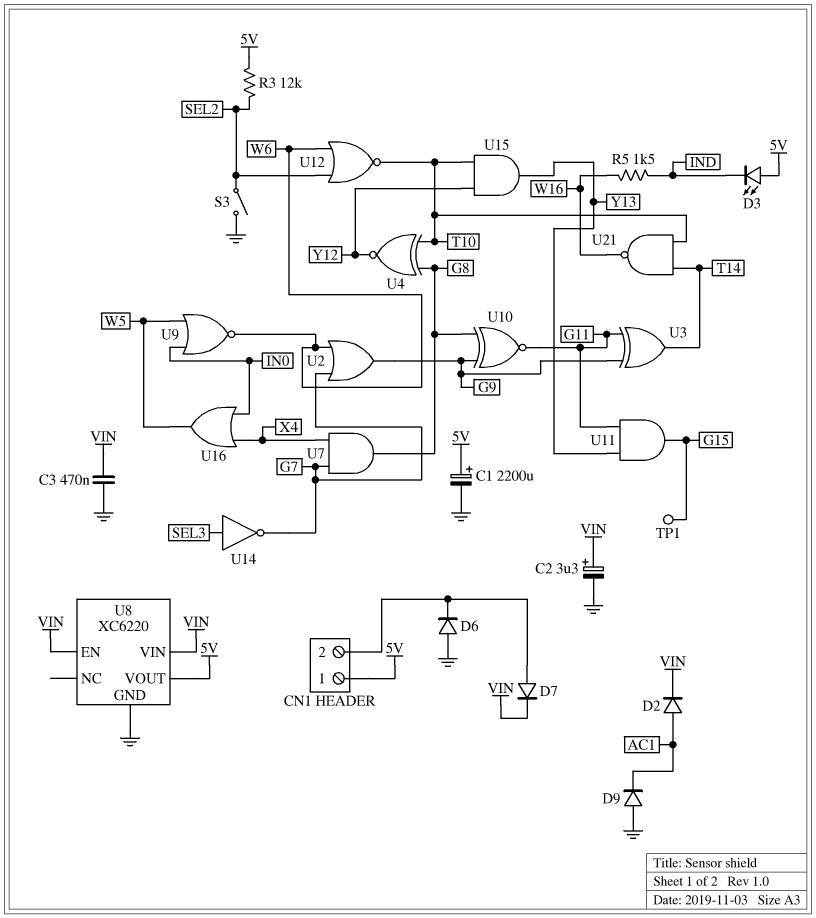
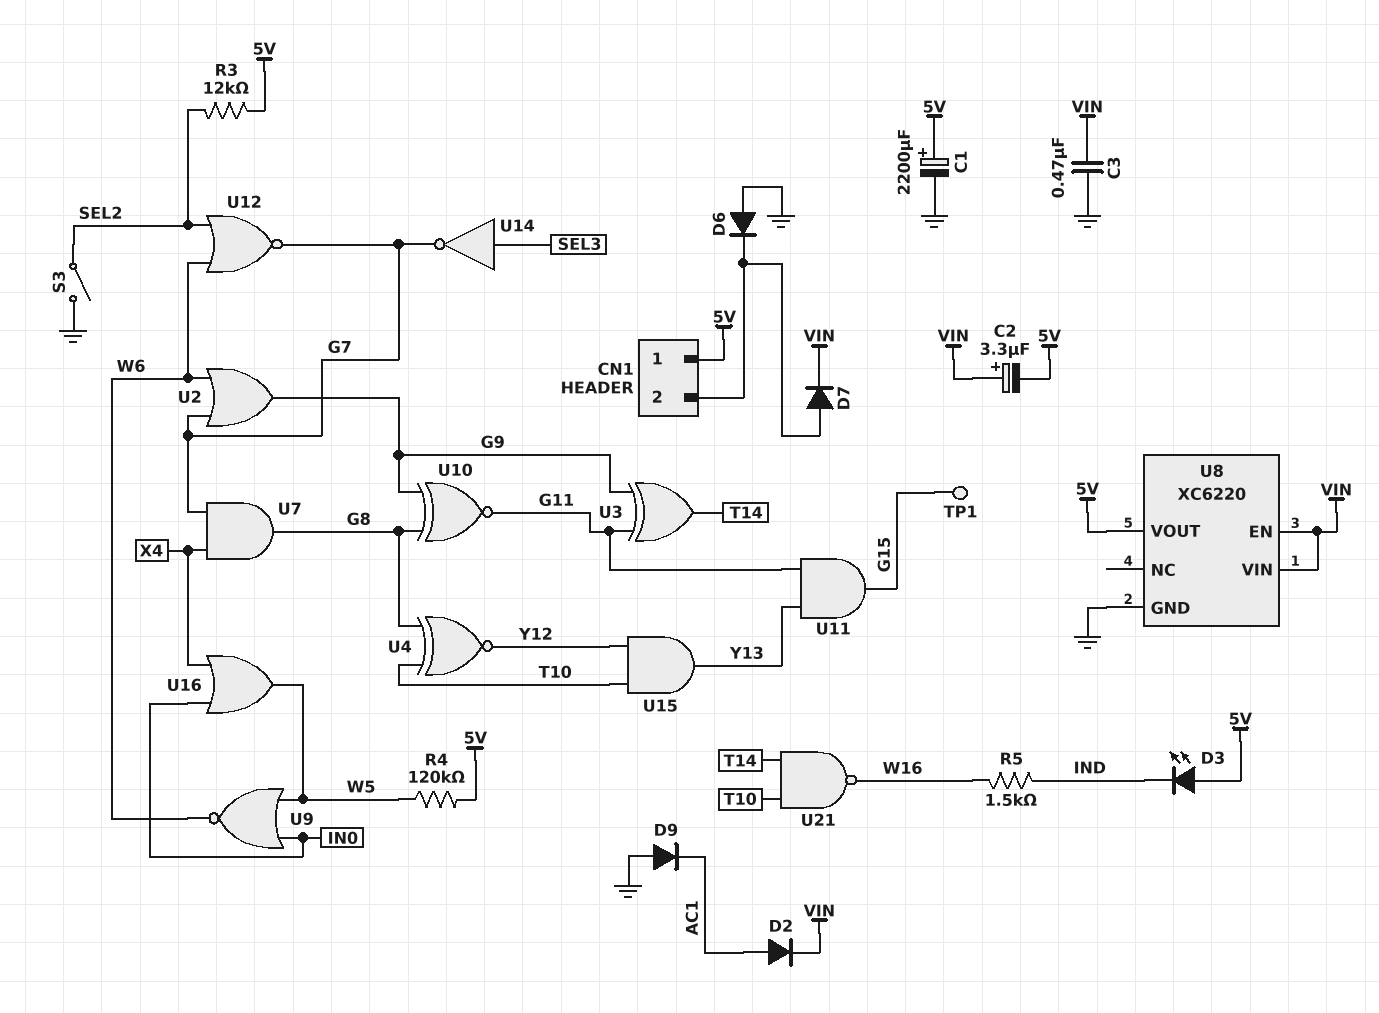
C2: 3.3uF (plus VIN, minus GND) -> 3.3uF (plus VIN, minus 5V)
R4: none -> 120k (5V, W5)
U12: NOR (in SEL2, in W6, out T10) -> NOR (in SEL2, in W6, out G7)

